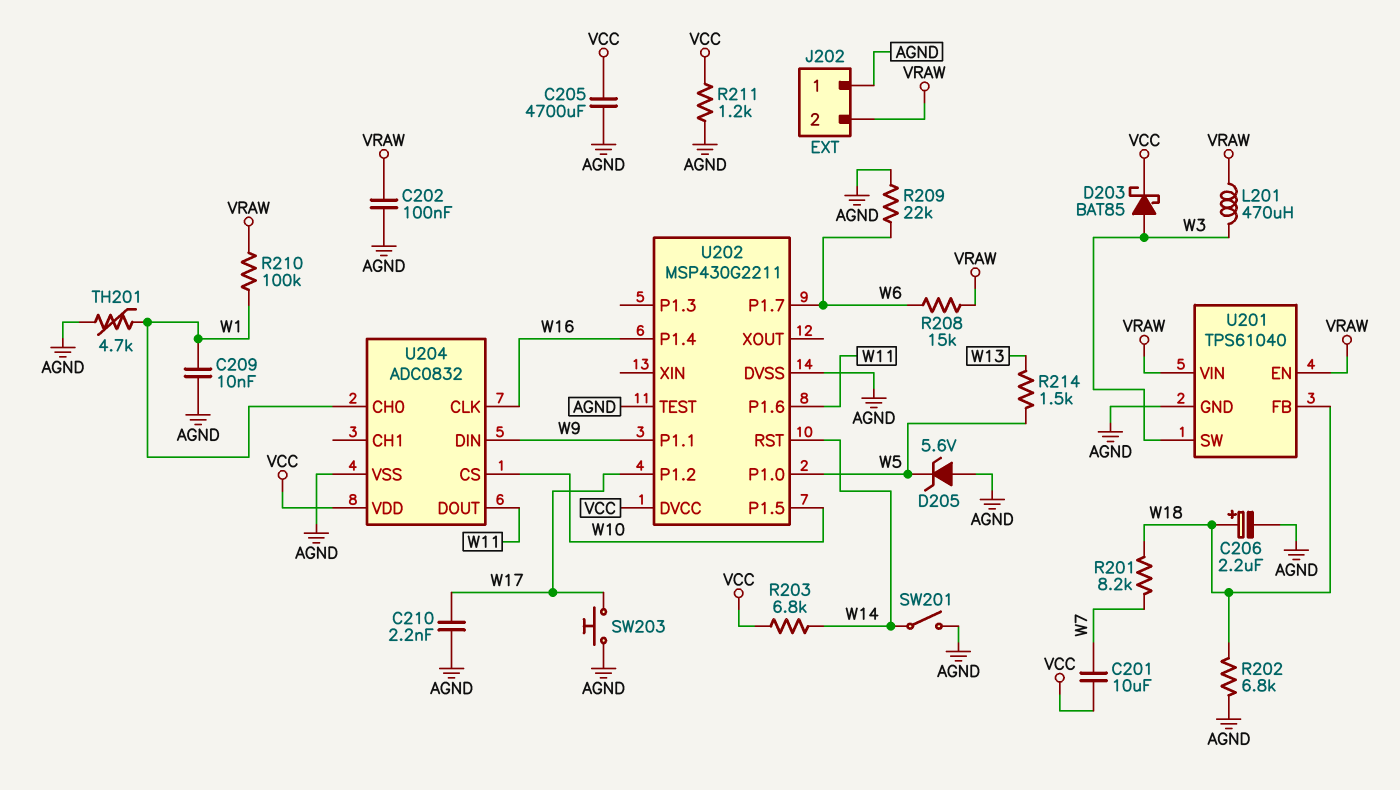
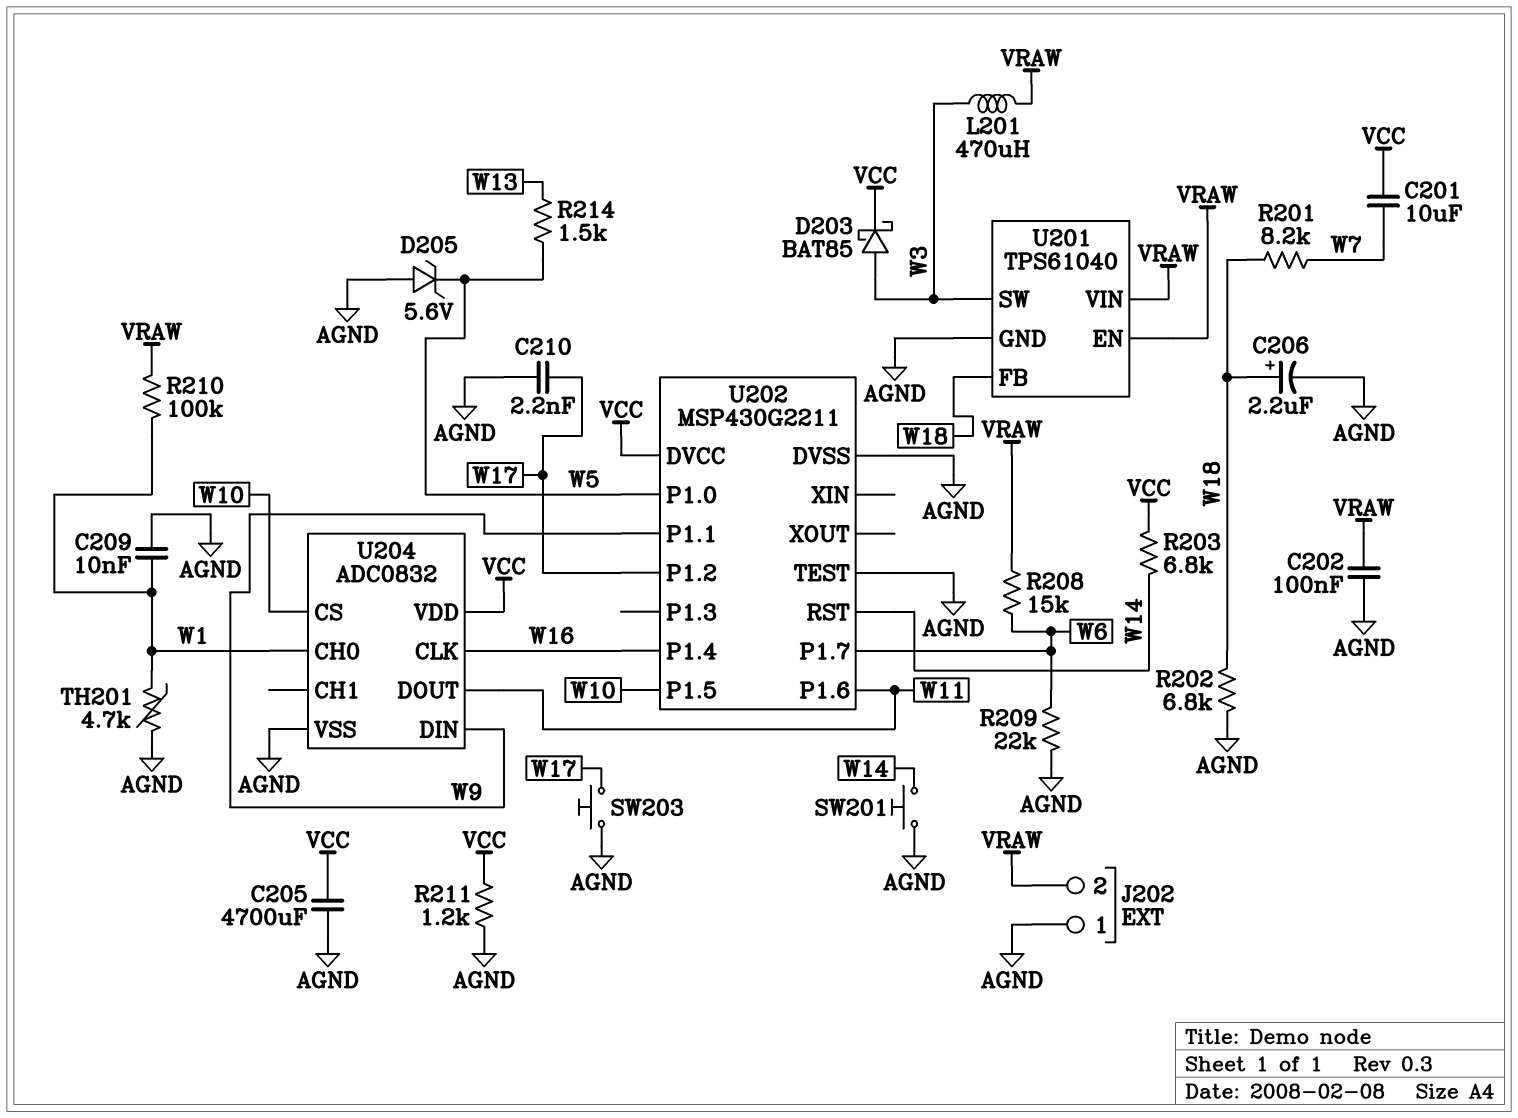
SW201: switch (AGND, W14) -> button (AGND, W14)

